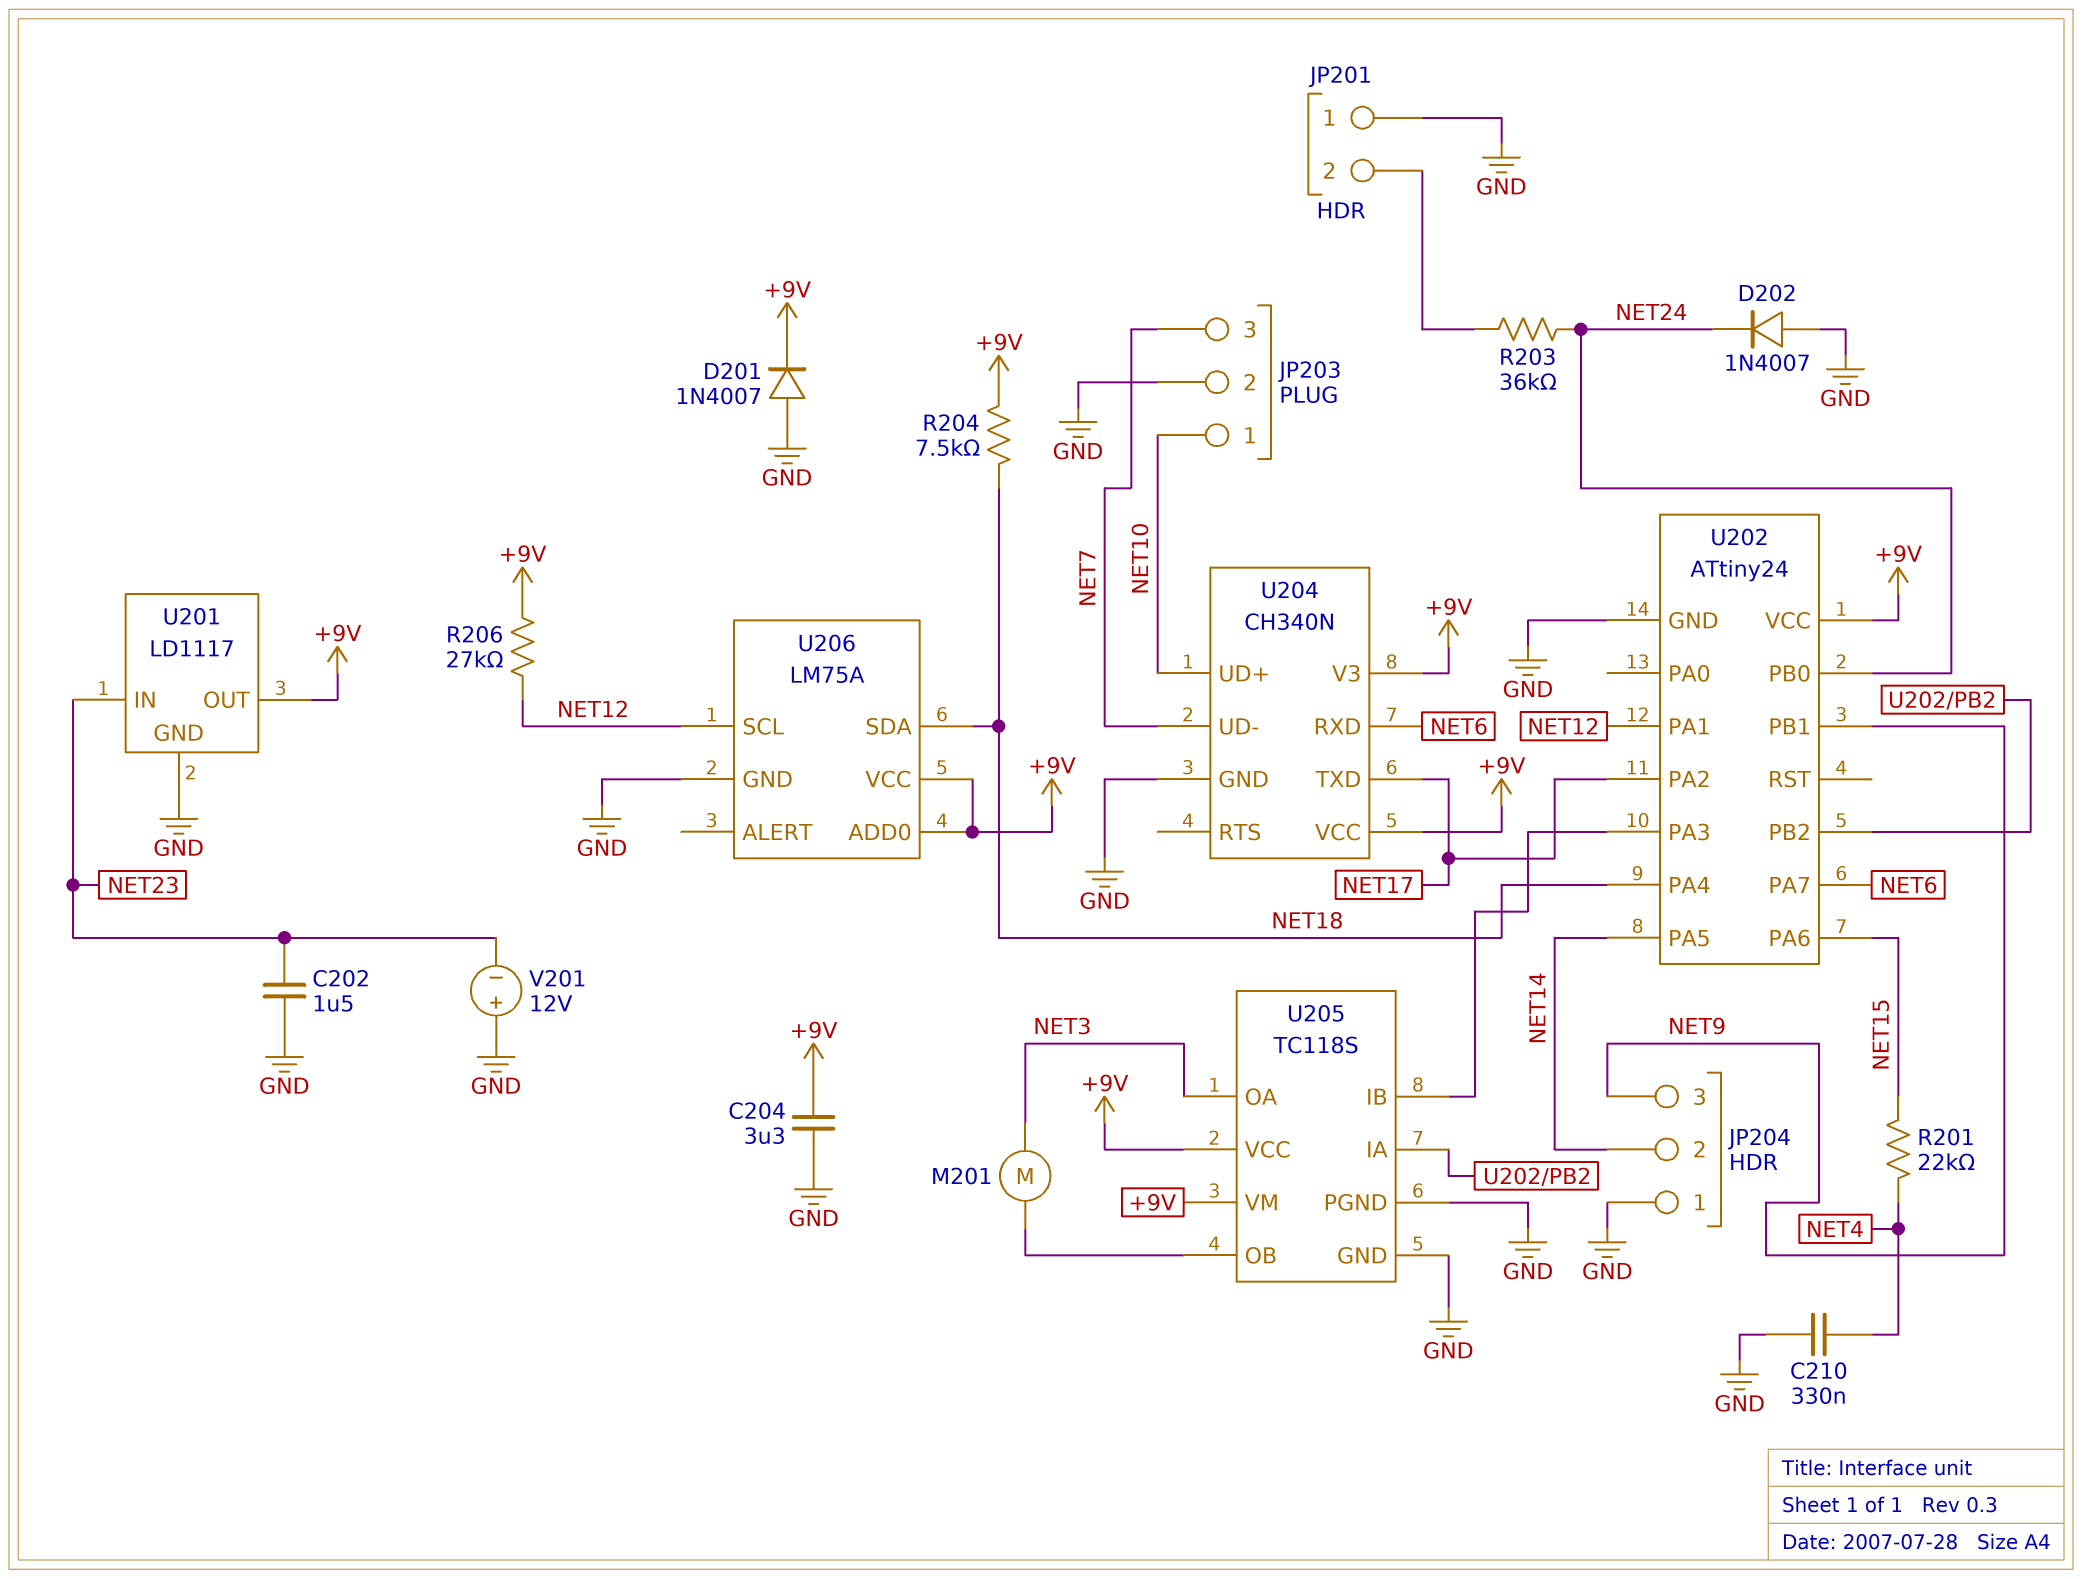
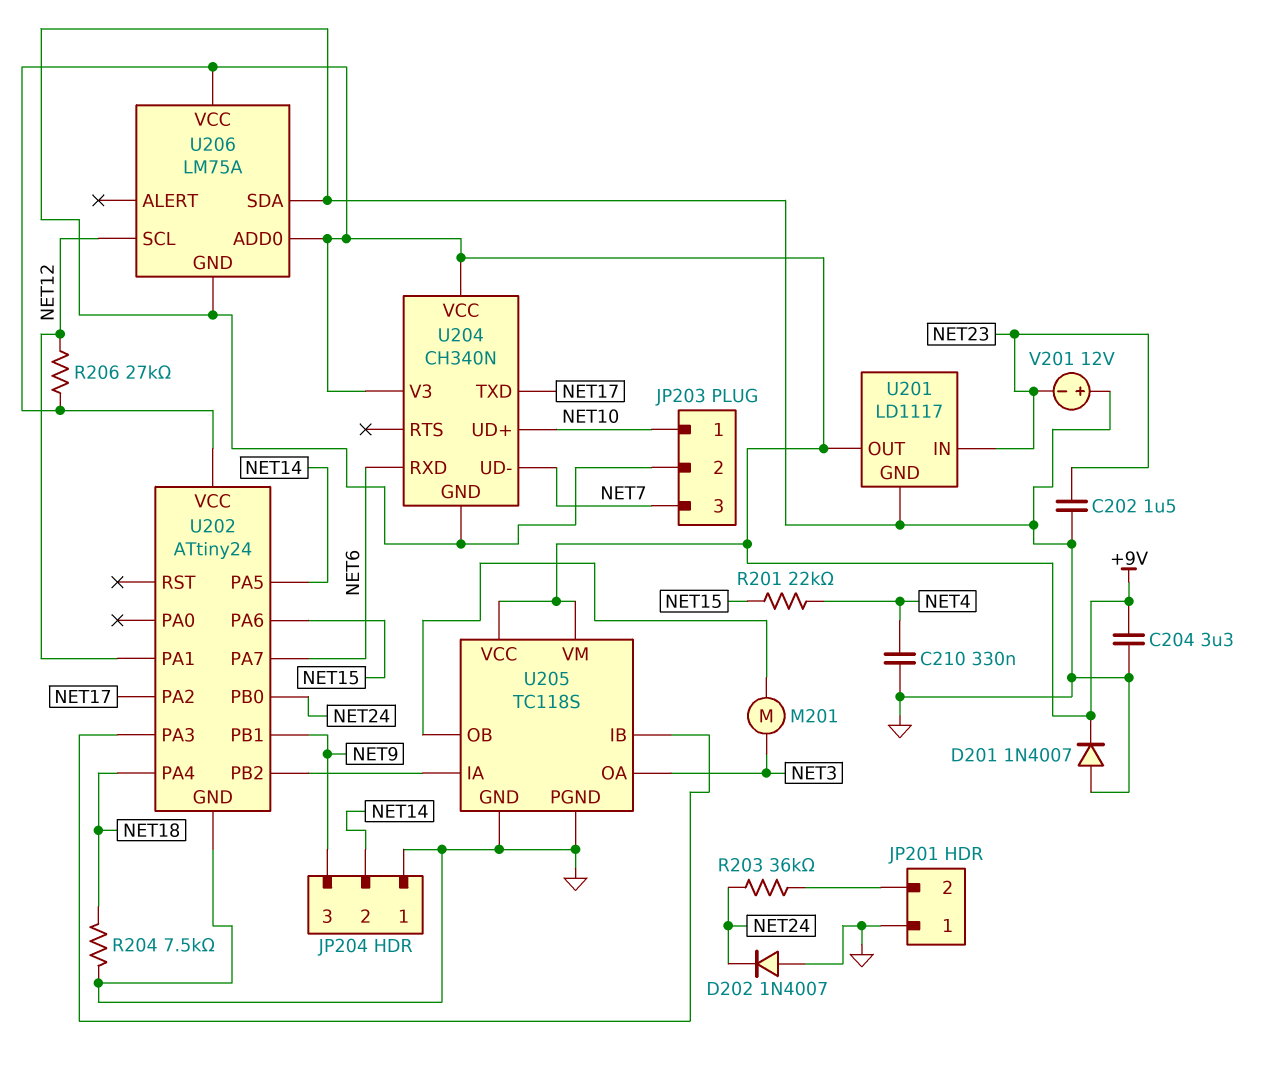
R204: 7.5k (+9V, NET18) -> 7.5k (GND, NET18)
U206 pin SDA: NET18 -> GND

